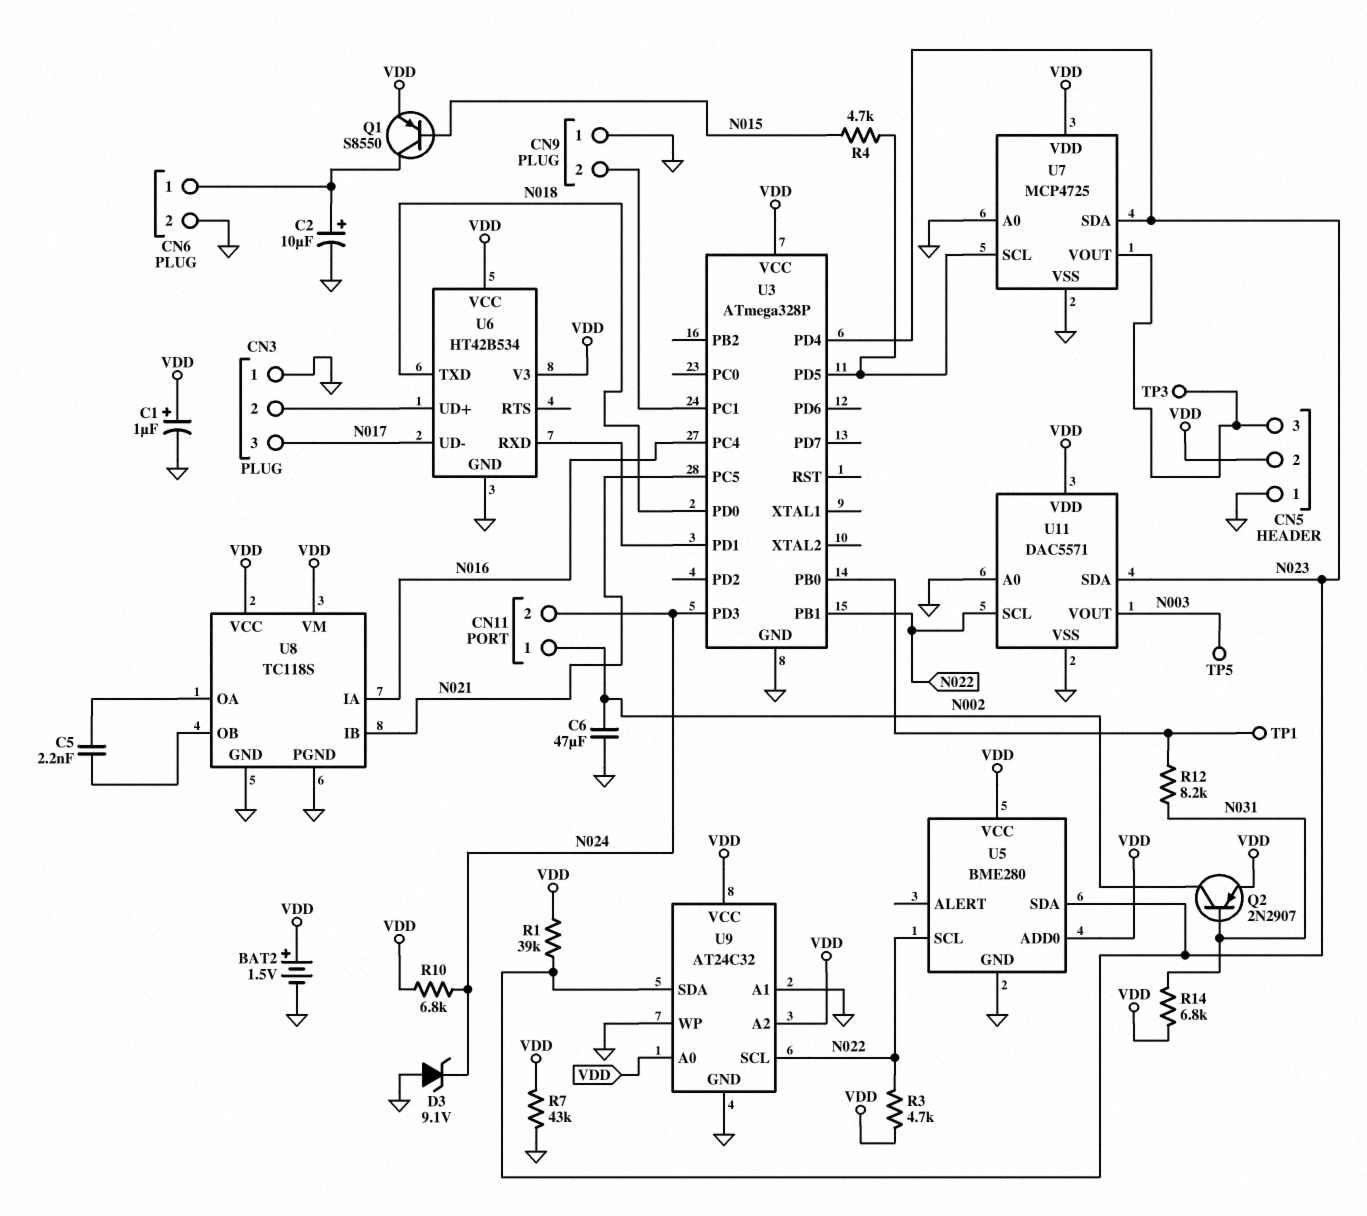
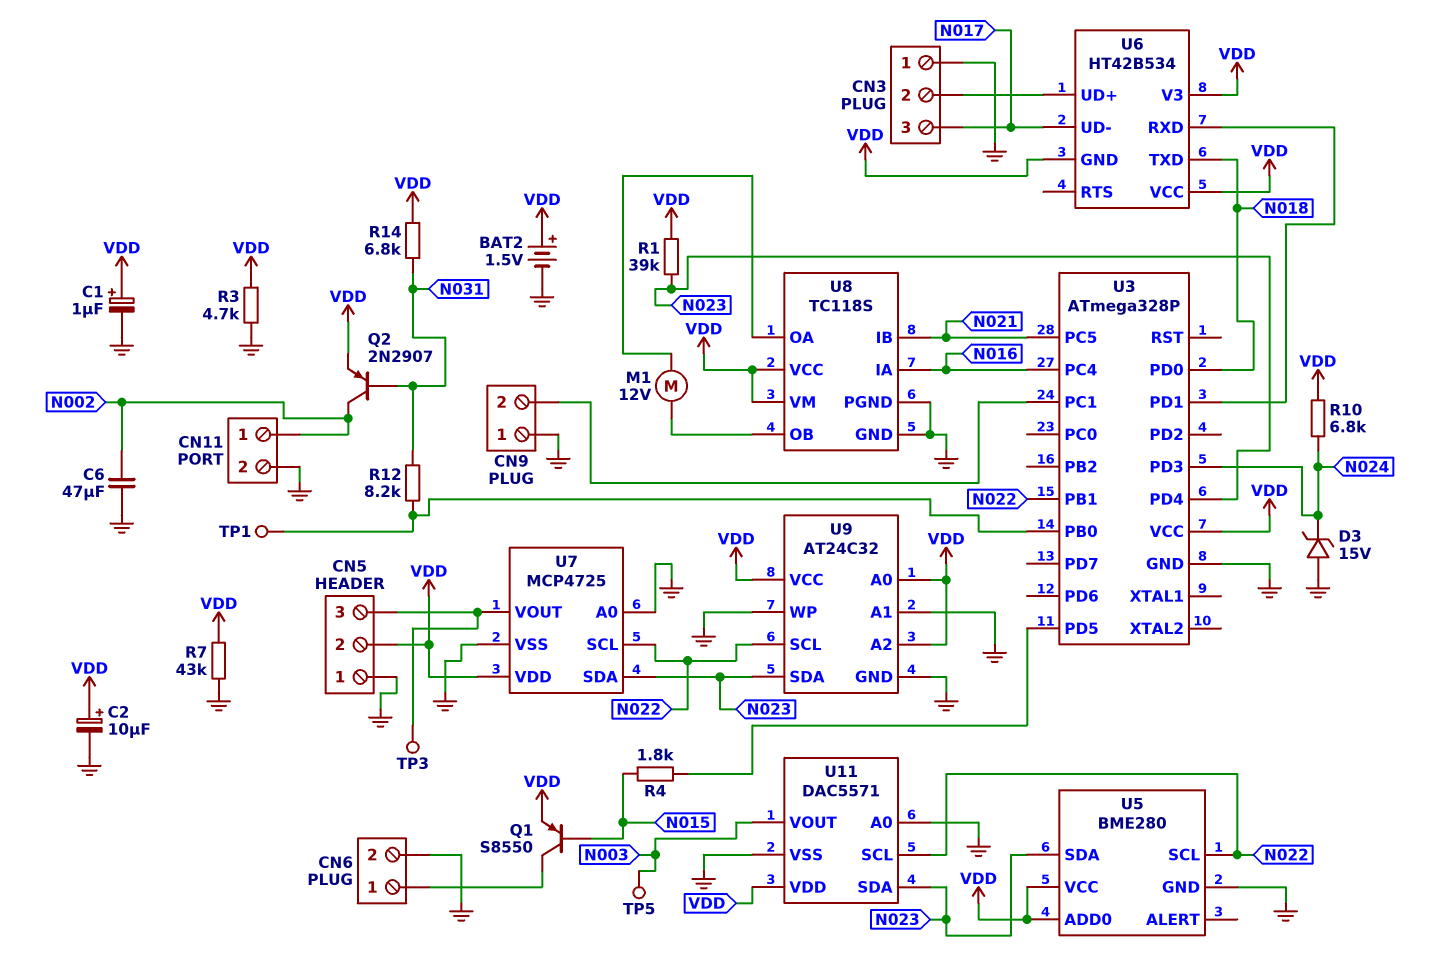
C2: 10uF (plus CN6/1, minus GND) -> 10uF (plus VDD, minus GND)
C5: 2.2nF (U8/OA, U8/OB) -> none
CN11 pin 2: N024 -> GND
D3: zener 9.1V (A GND, K N024) -> zener 15V (A GND, K N024)
M1: none -> motor 12V (U8/OA, U8/OB)
R3: 4.7k (N022, VDD) -> 4.7k (GND, VDD)
R4: 4.7k (N015, U3/PD5) -> 1.8k (N015, U3/PD5)
U6 pin GND: GND -> VDD
U7 pin SCL: U3/PD5 -> N022

